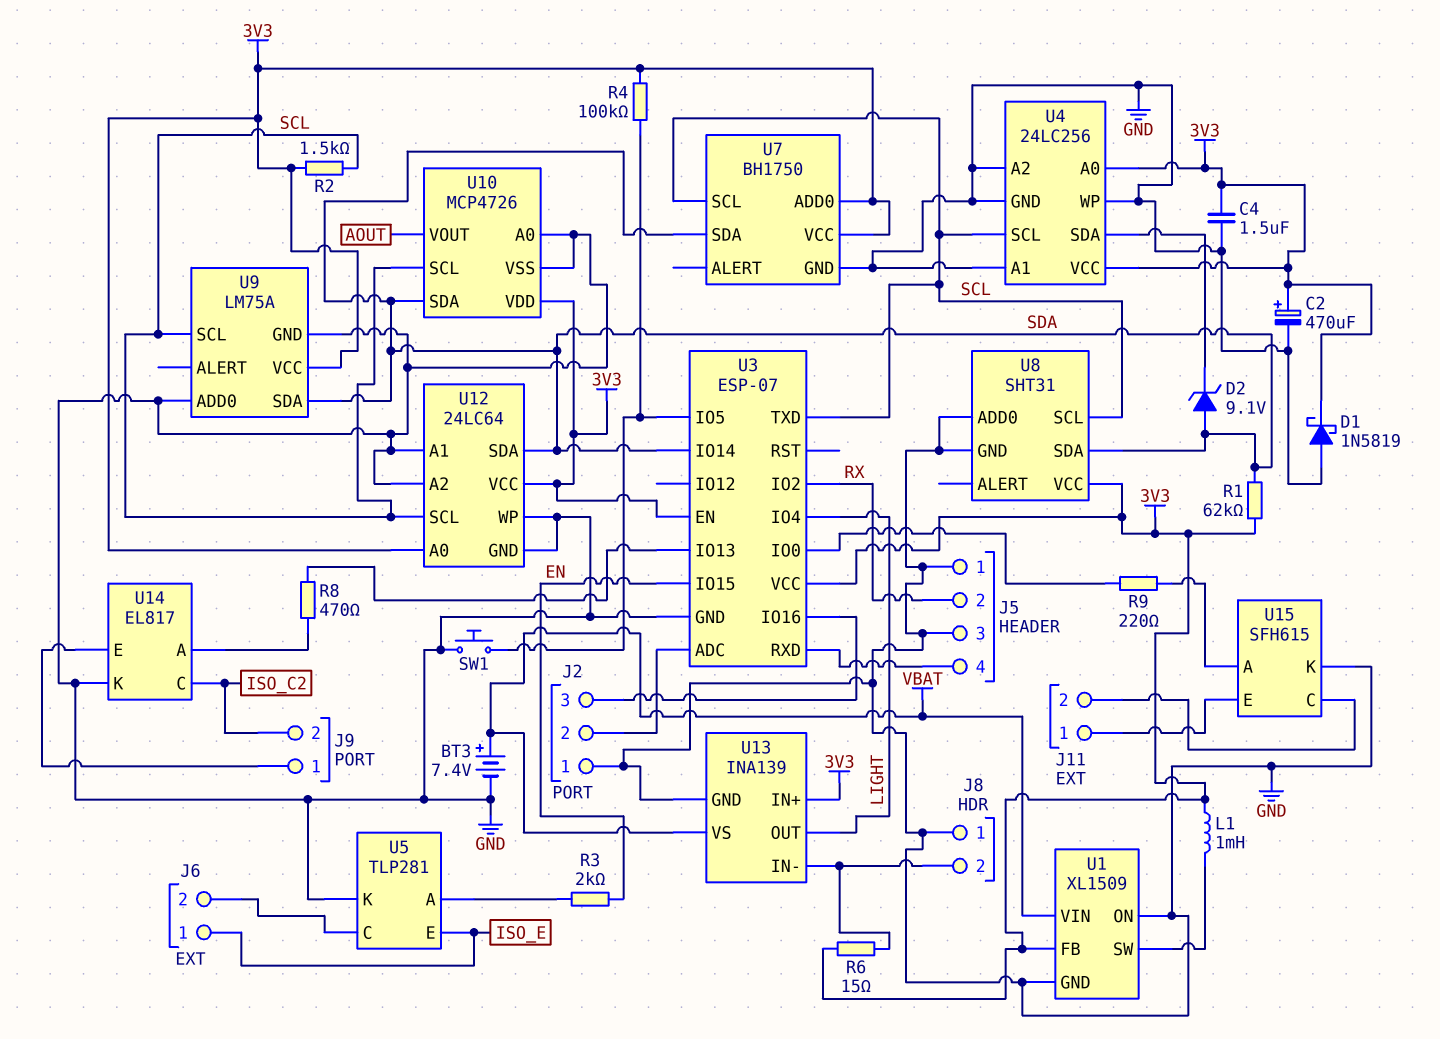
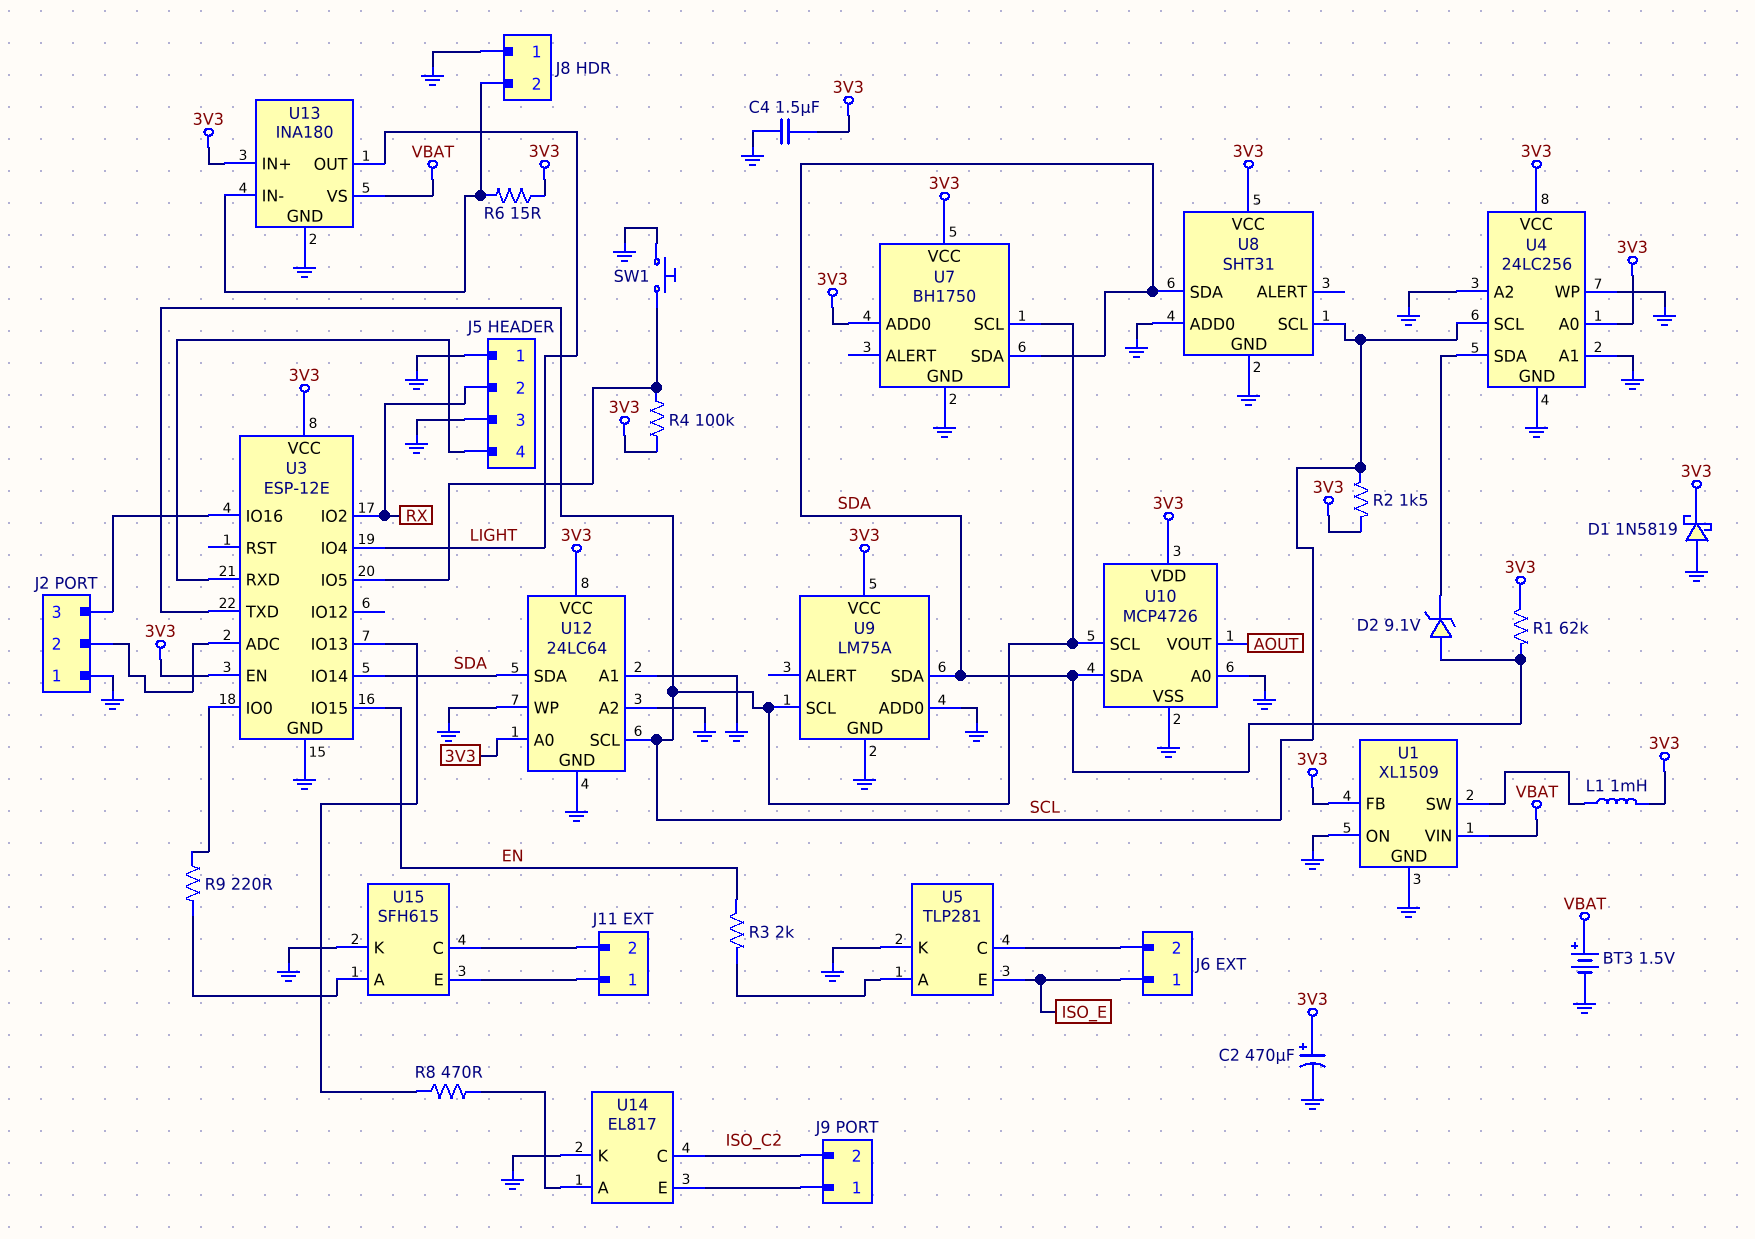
BT3: 7.4V (plus VBAT, minus GND) -> 1.5V (plus VBAT, minus GND)
U3: ESP-07 -> ESP-12E
U13: INA139 -> INA180

